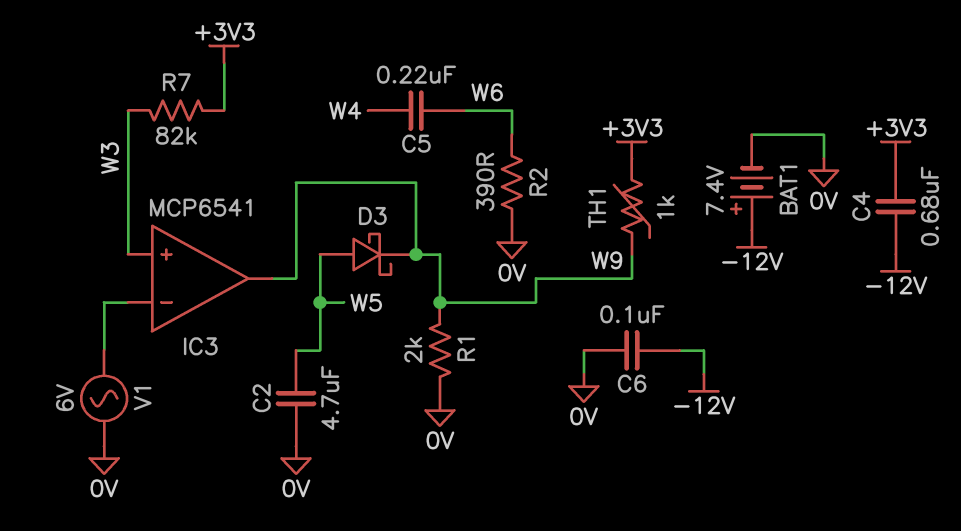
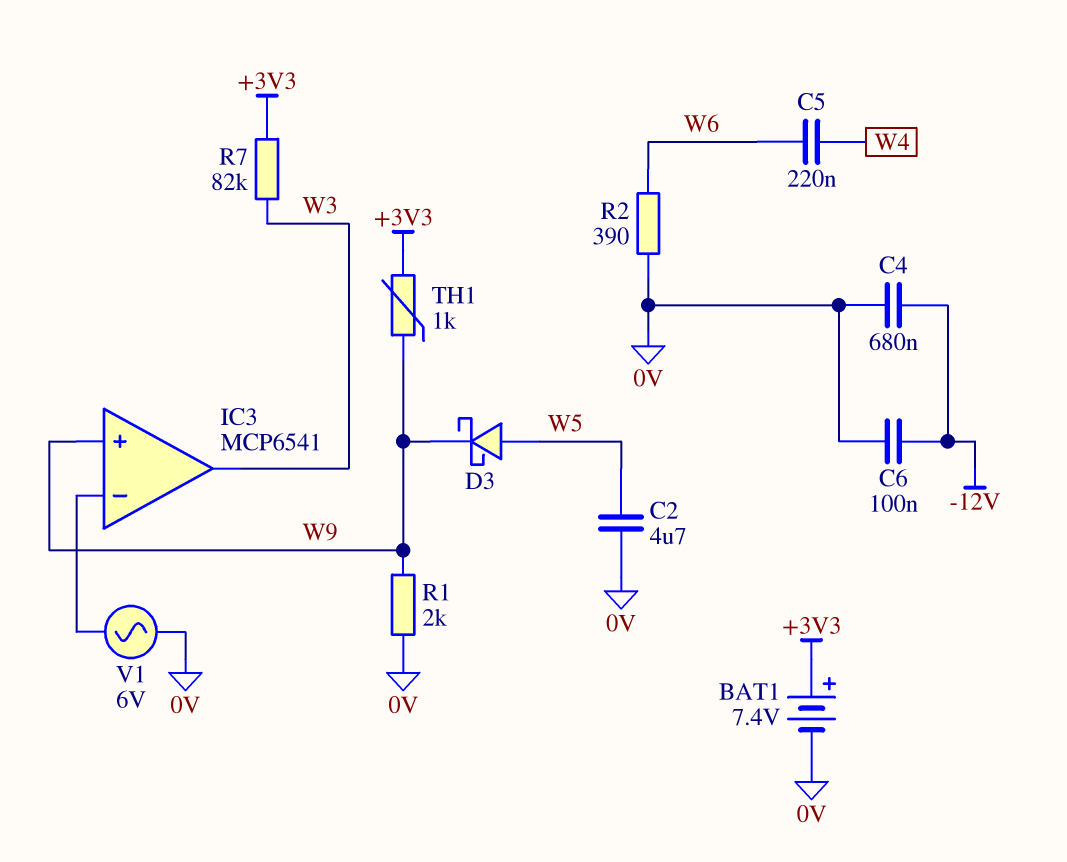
BAT1: 7.4V (plus -12V, minus 0V) -> 7.4V (plus +3V3, minus 0V)
C4: 680nF (+3V3, -12V) -> 680nF (-12V, 0V)
IC3 pin in+: W3 -> W9
IC3 pin out: W9 -> W3

